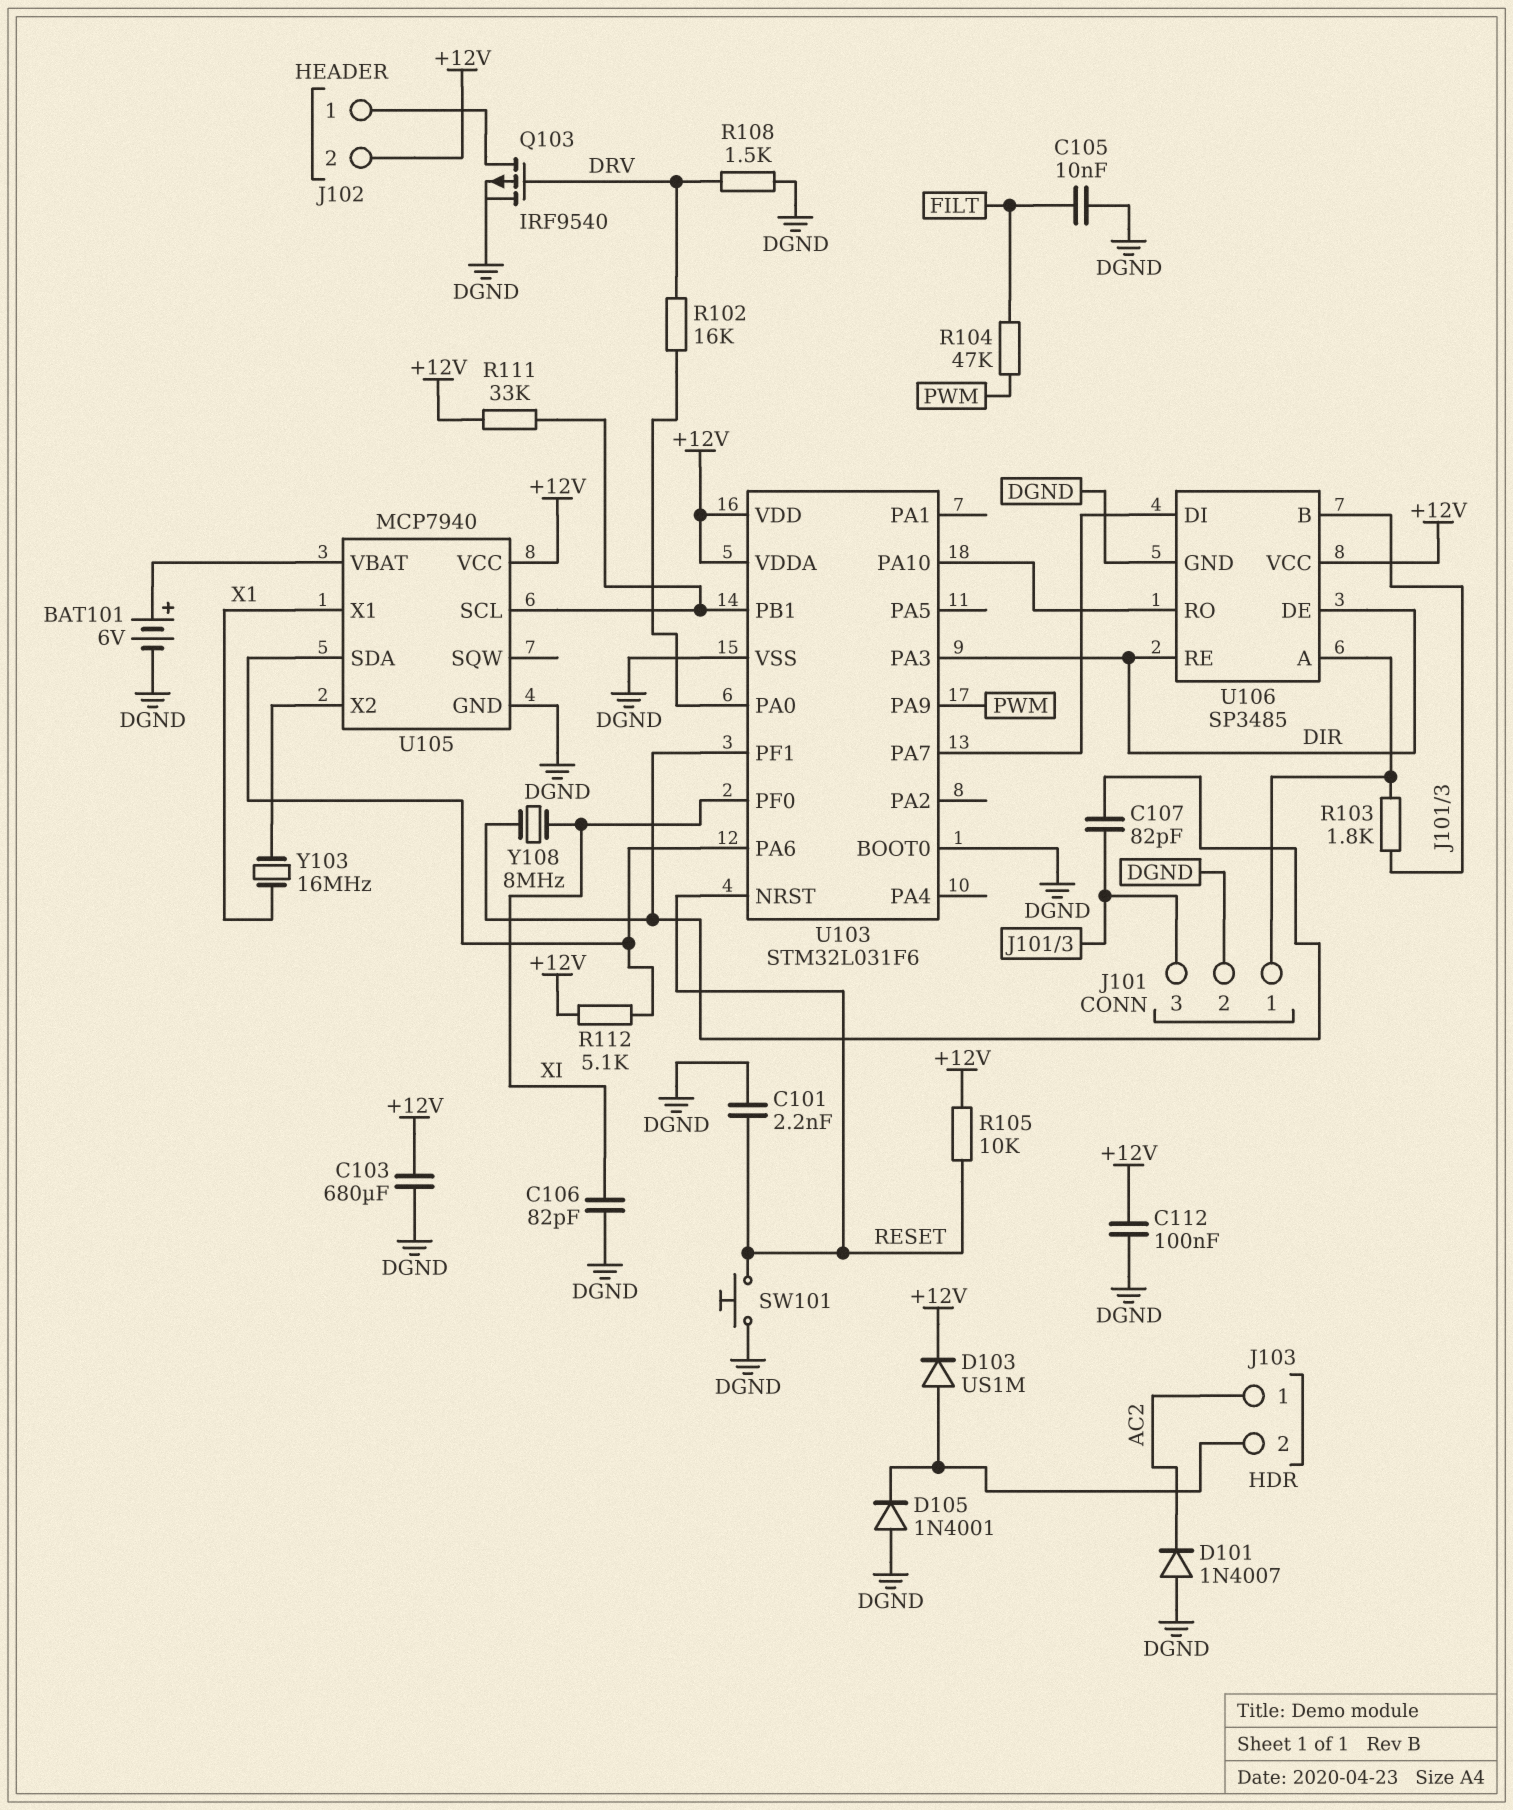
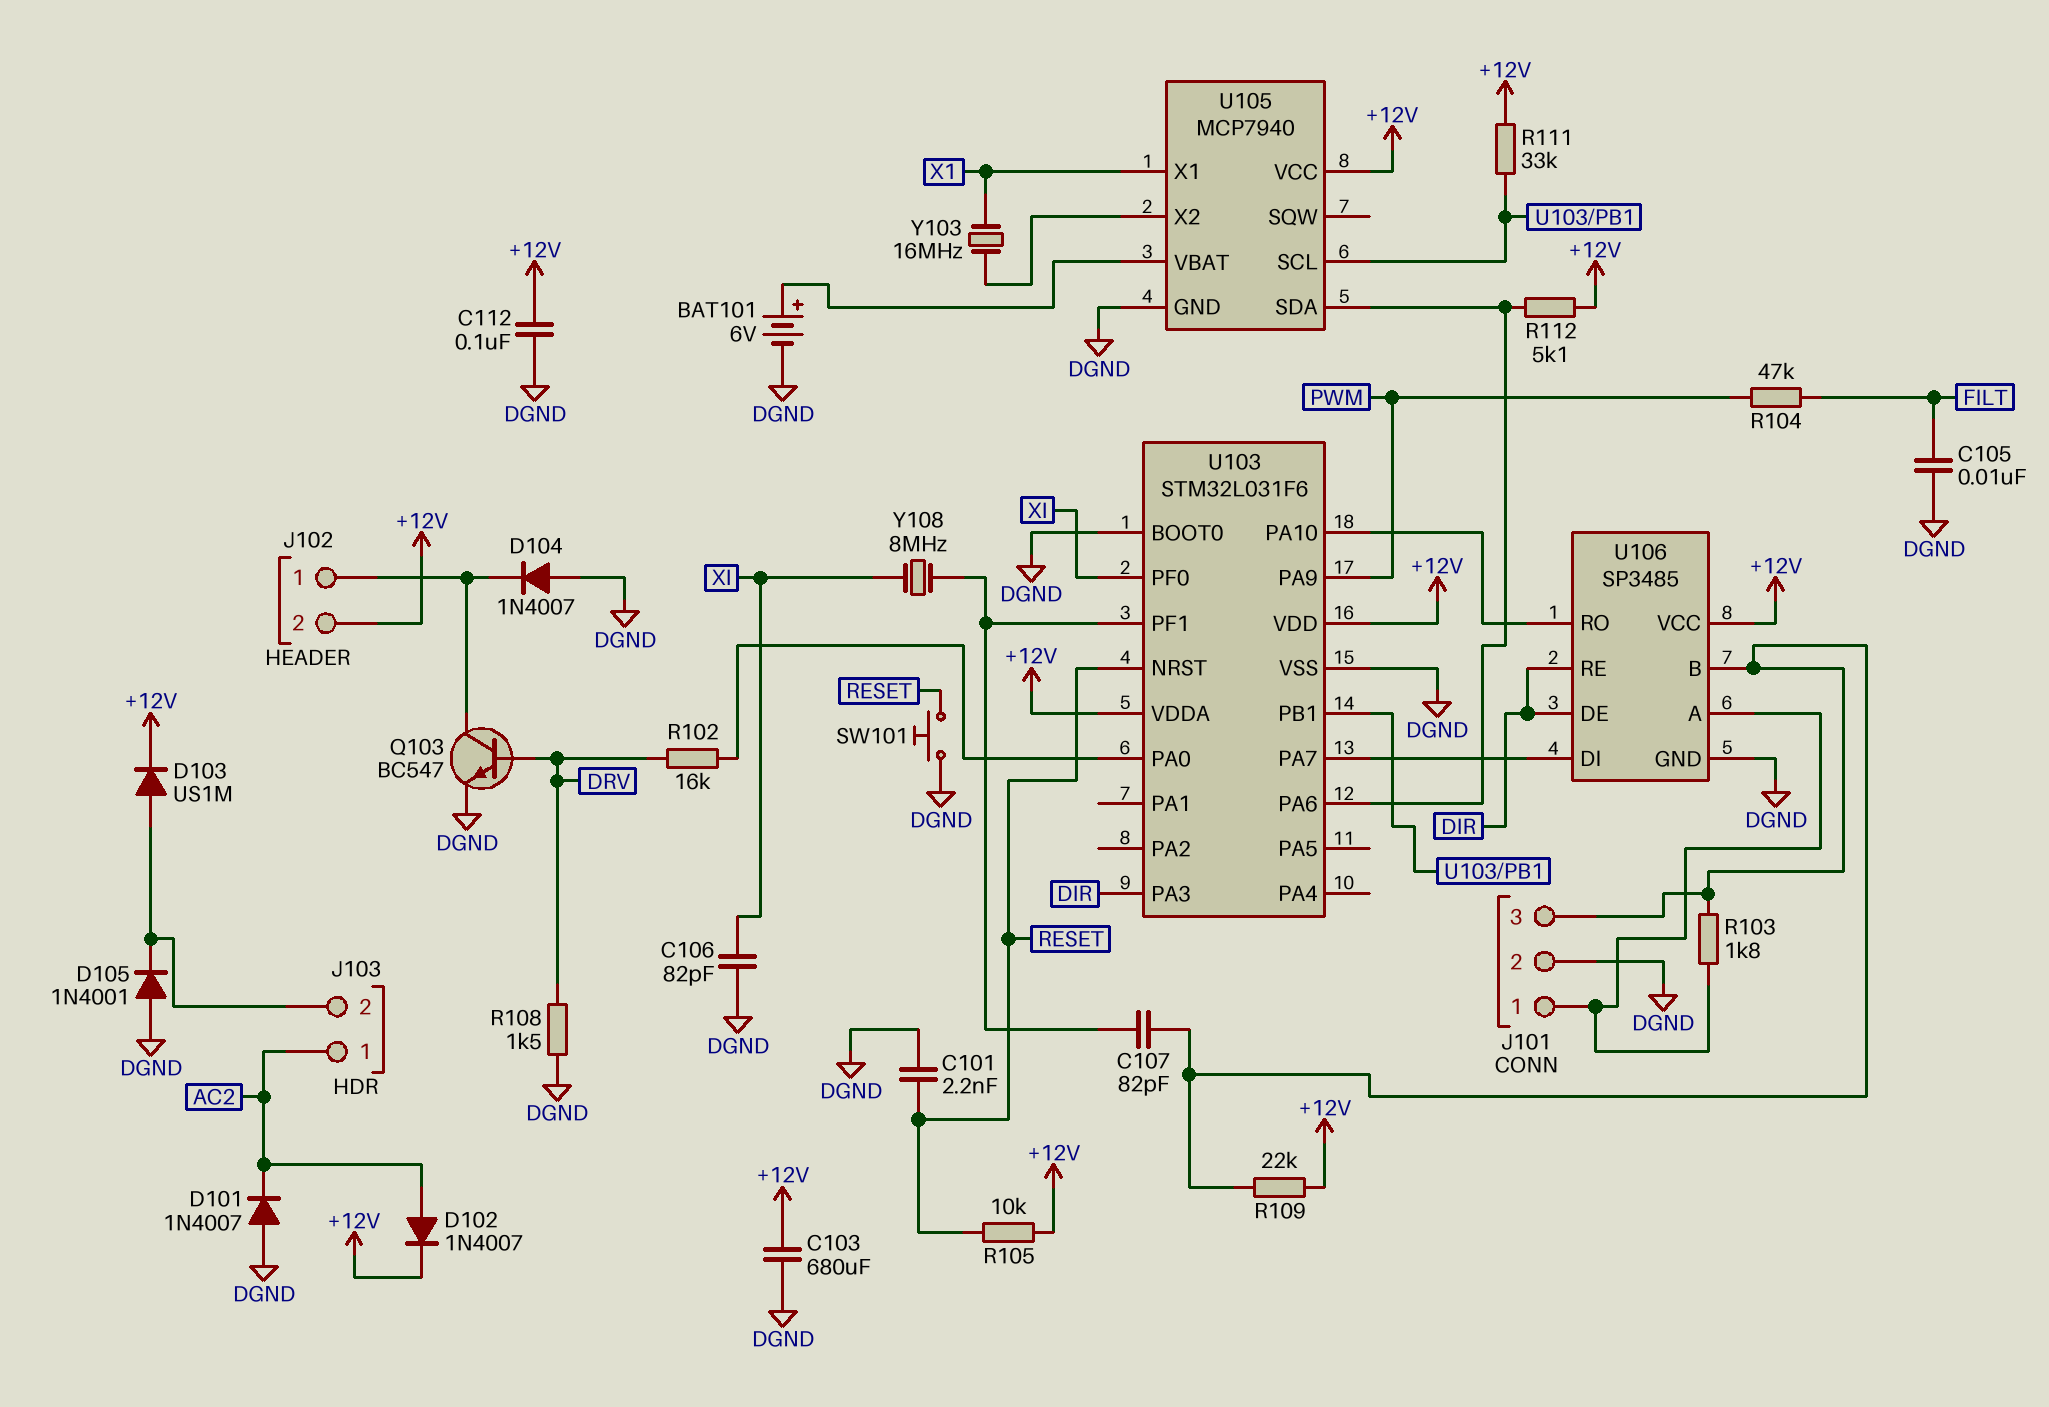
D102: none -> diode 1N4007 (A AC2, K +12V)
D104: none -> diode 1N4007 (A DGND, K J102/1)
Q103: PMOS IRF9540 (G DRV, D J102/1, S DGND) -> NPN BC547 (B DRV, C J102/1, E DGND)
R109: none -> 22k (+12V, J101/3)

